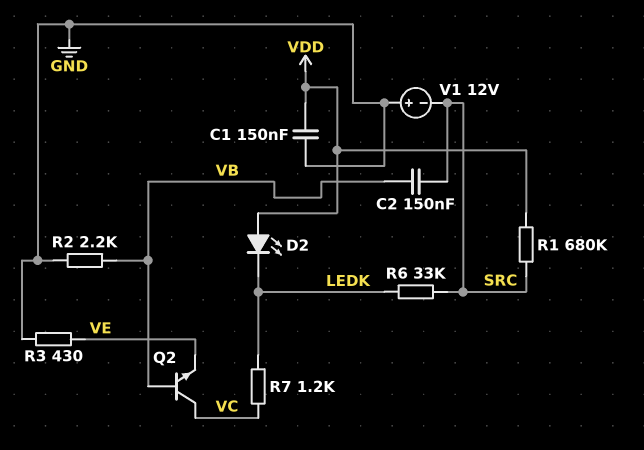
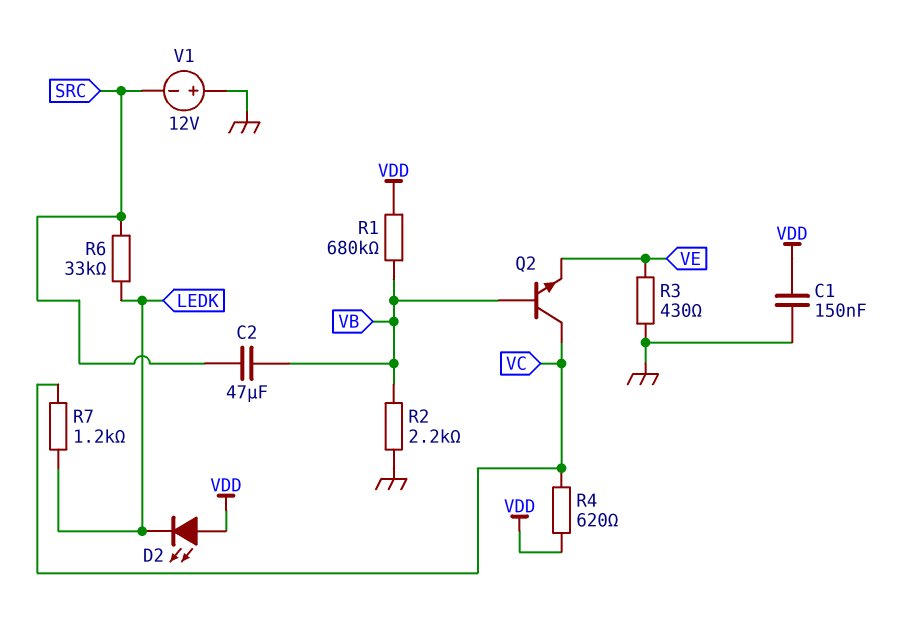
C2: 150nF (SRC, VB) -> 47uF (SRC, VB)
R1: 680k (SRC, VDD) -> 680k (VB, VDD)
R4: none -> 620 (VC, VDD)

